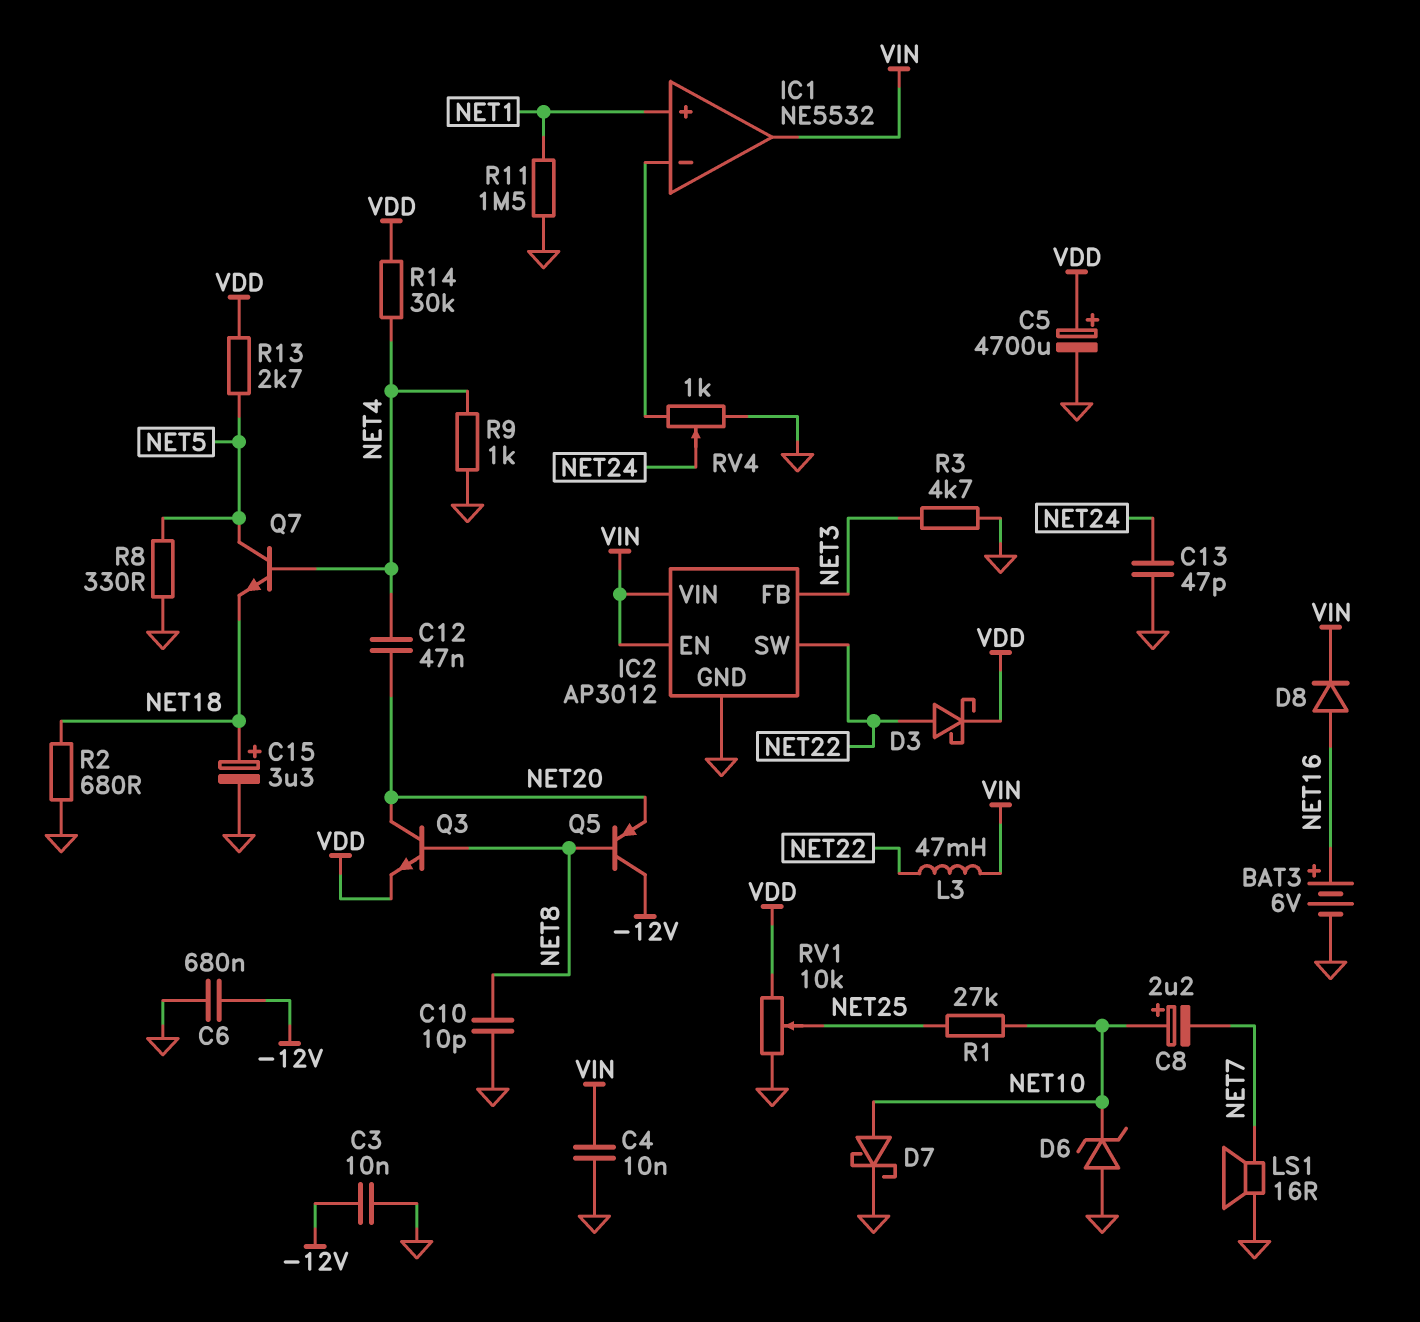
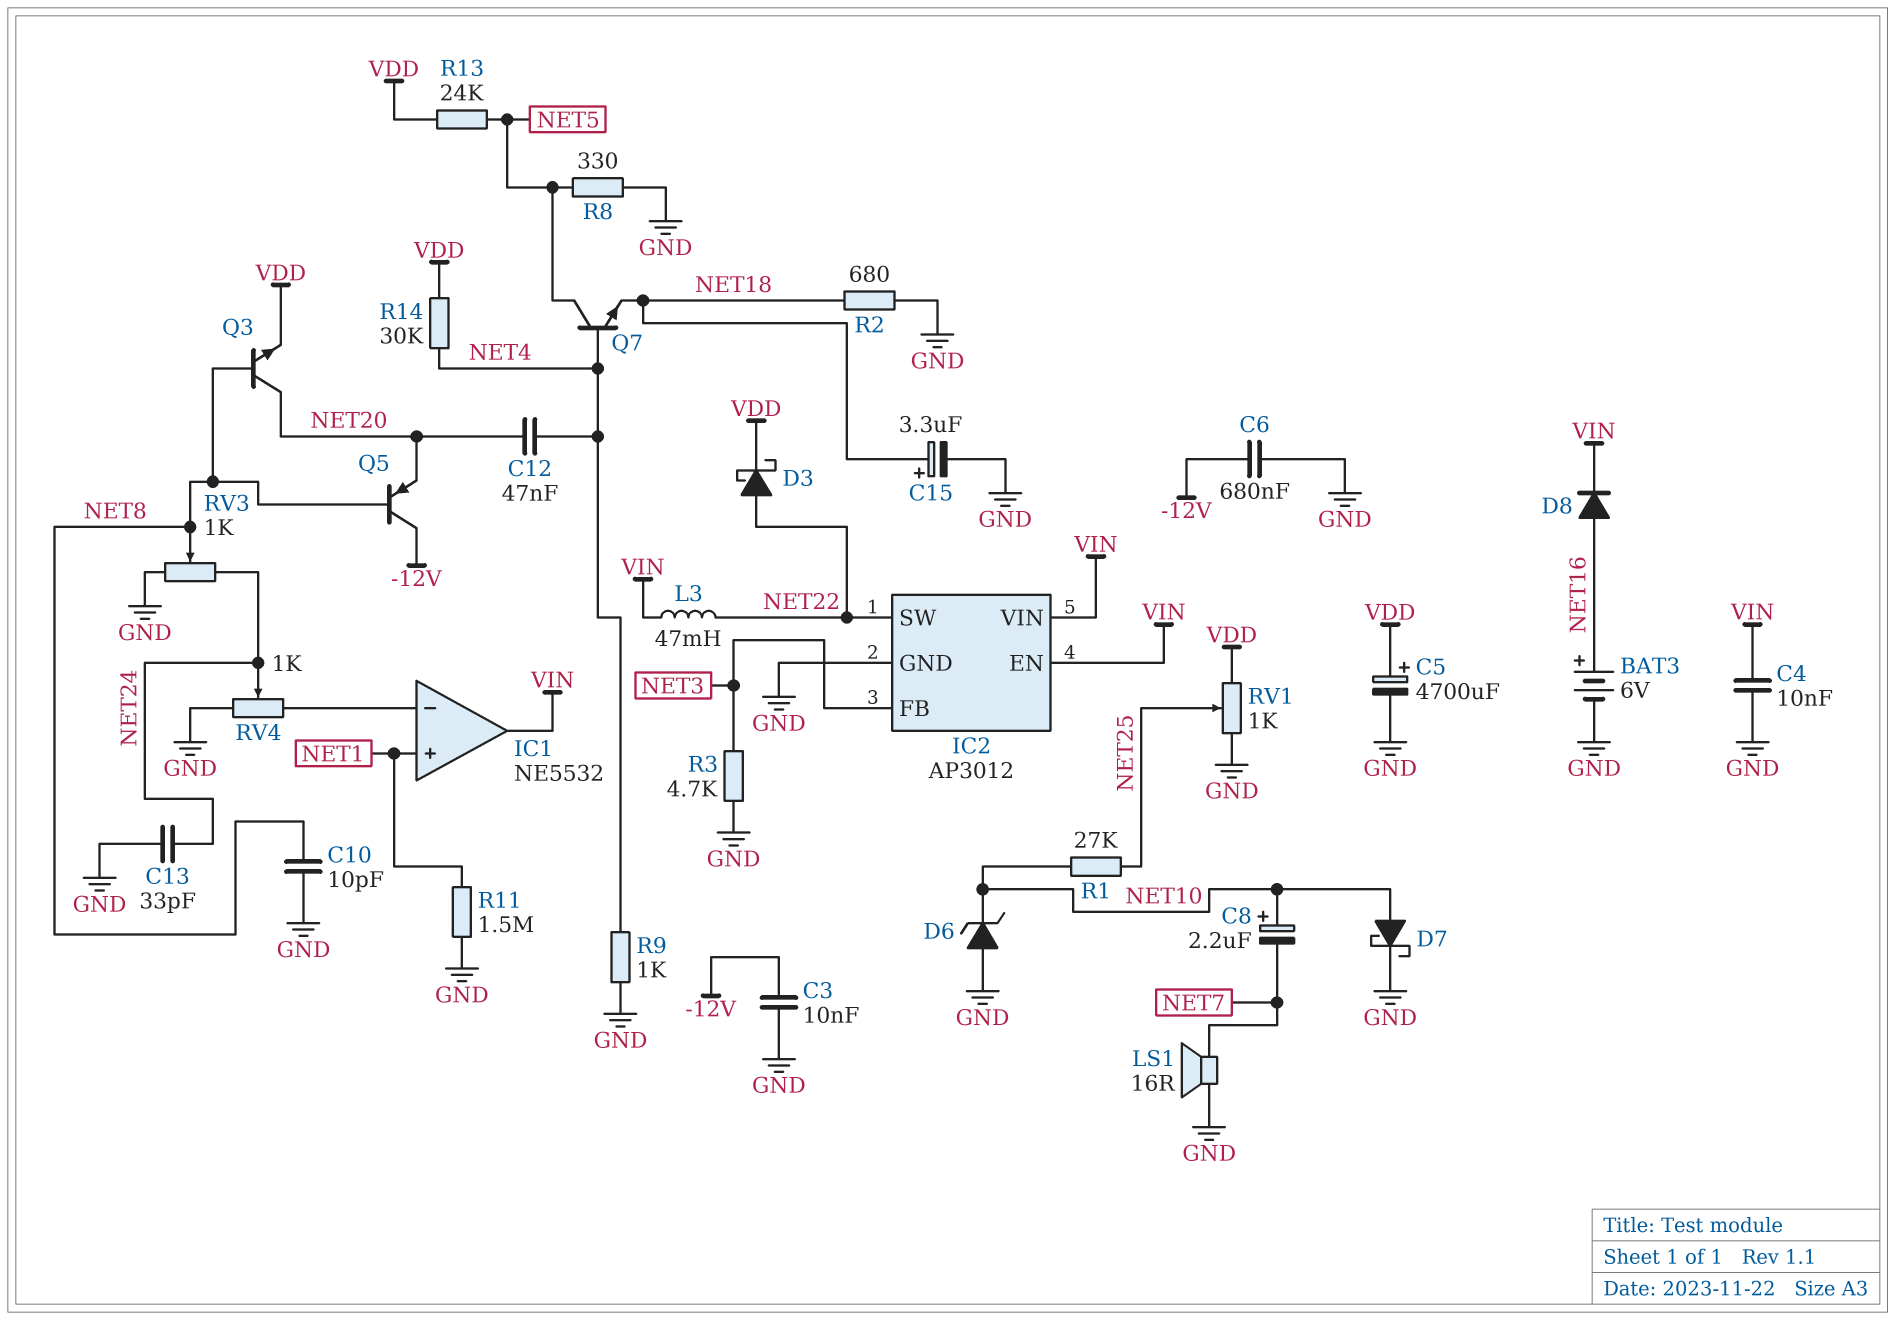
C13: 47pF (GND, NET24) -> 33pF (GND, NET24)
R13: 2.7k (NET5, VDD) -> 24k (NET5, VDD)
RV1: 10k (GND, VDD, wiper NET25) -> 1k (GND, VDD, wiper NET25)
RV3: none -> 1k (GND, NET24, wiper NET8)

